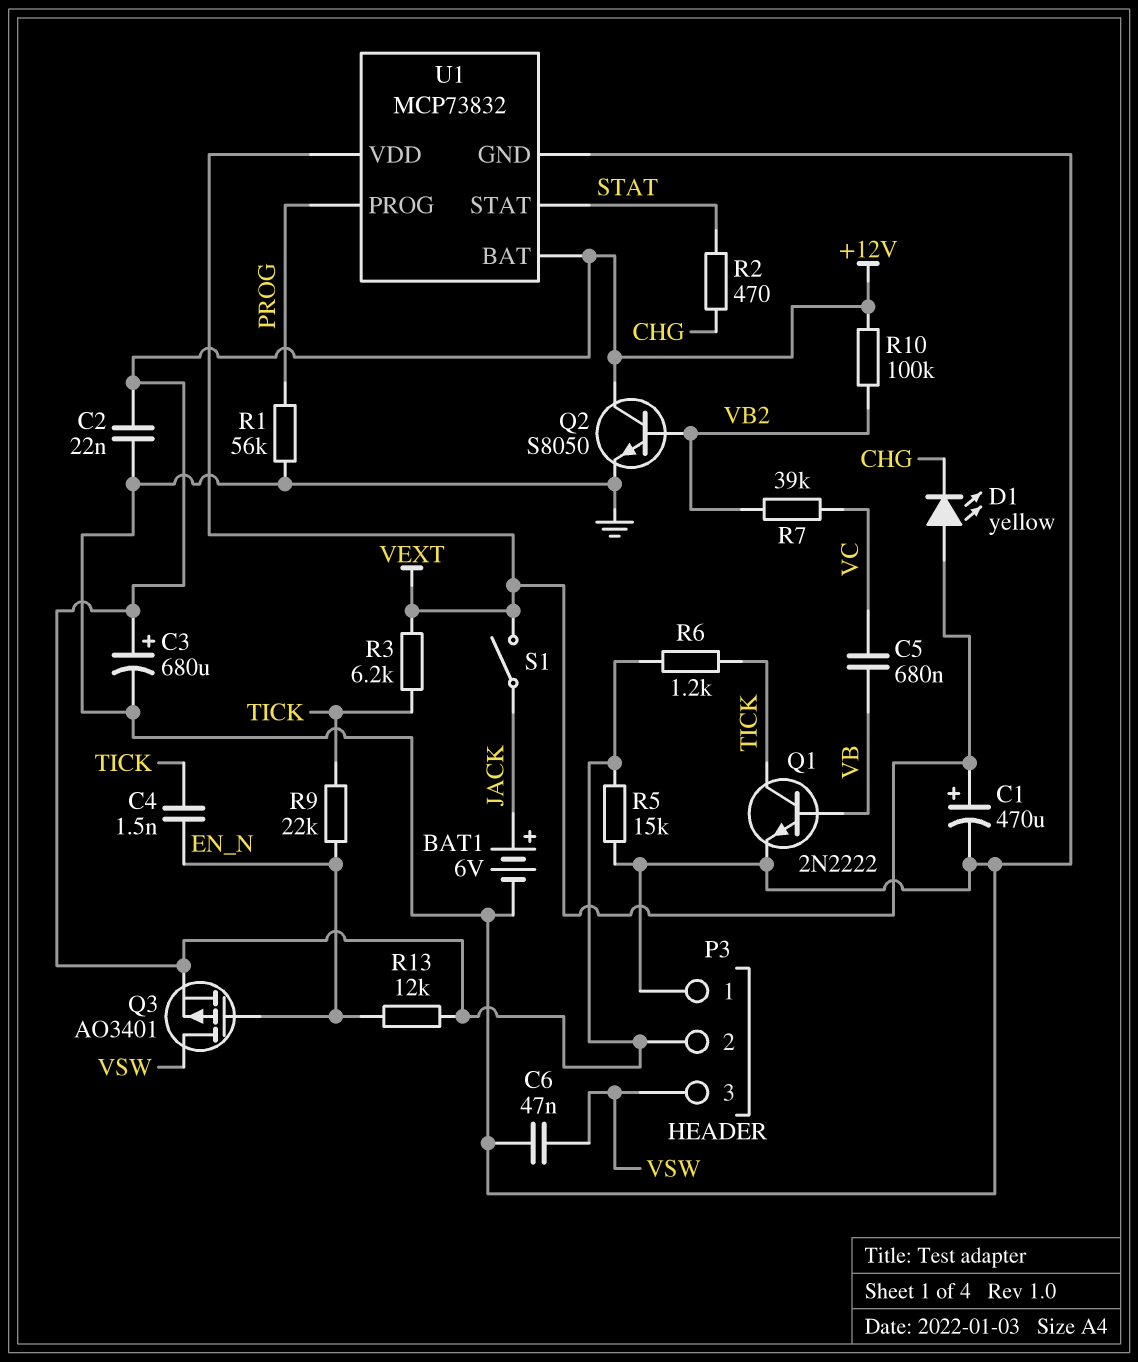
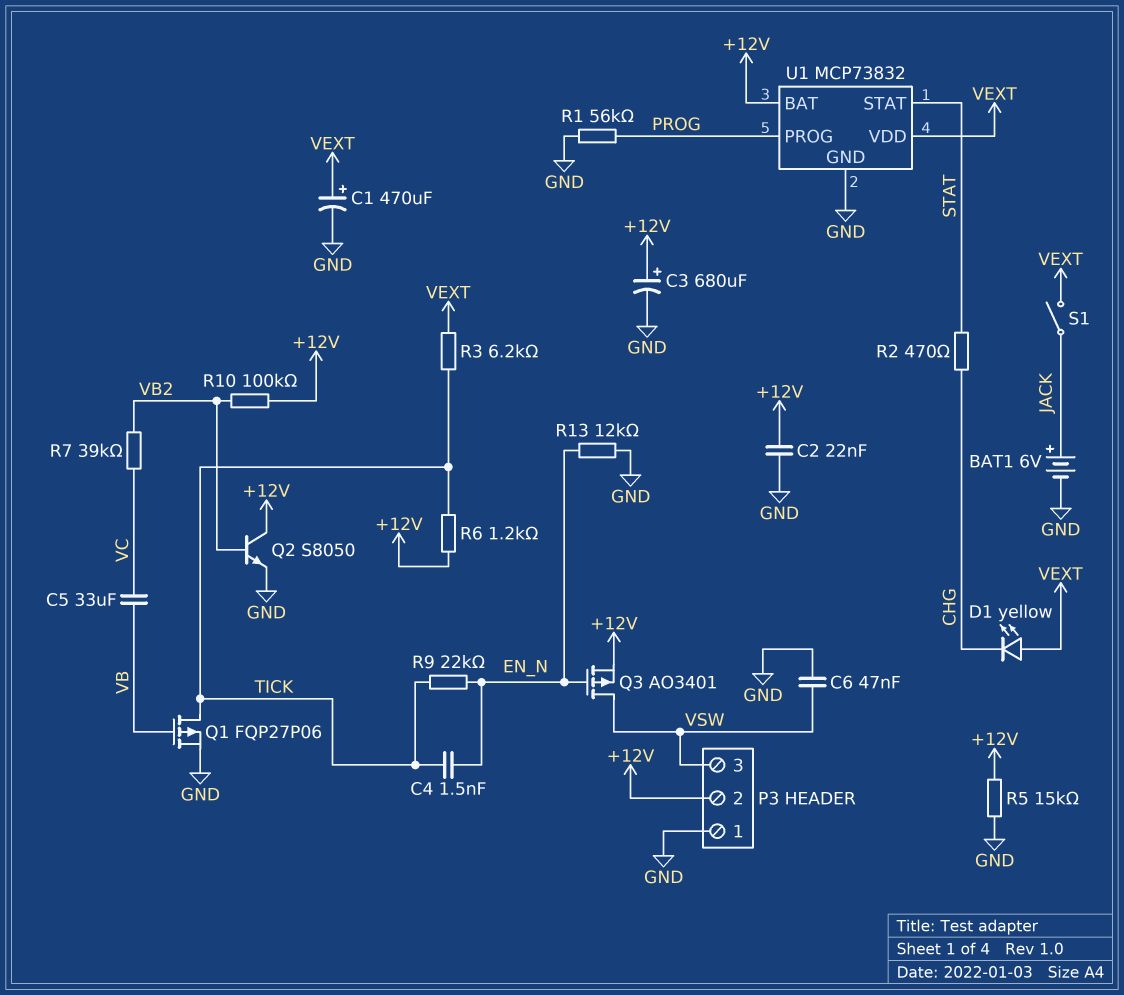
C5: 680nF (VB, VC) -> 33uF (VB, VC)
Q1: NPN 2N2222 (B VB, C TICK, E GND) -> PMOS FQP27P06 (G VB, D TICK, S GND)
R13: 12k (+12V, EN_N) -> 12k (EN_N, GND)

